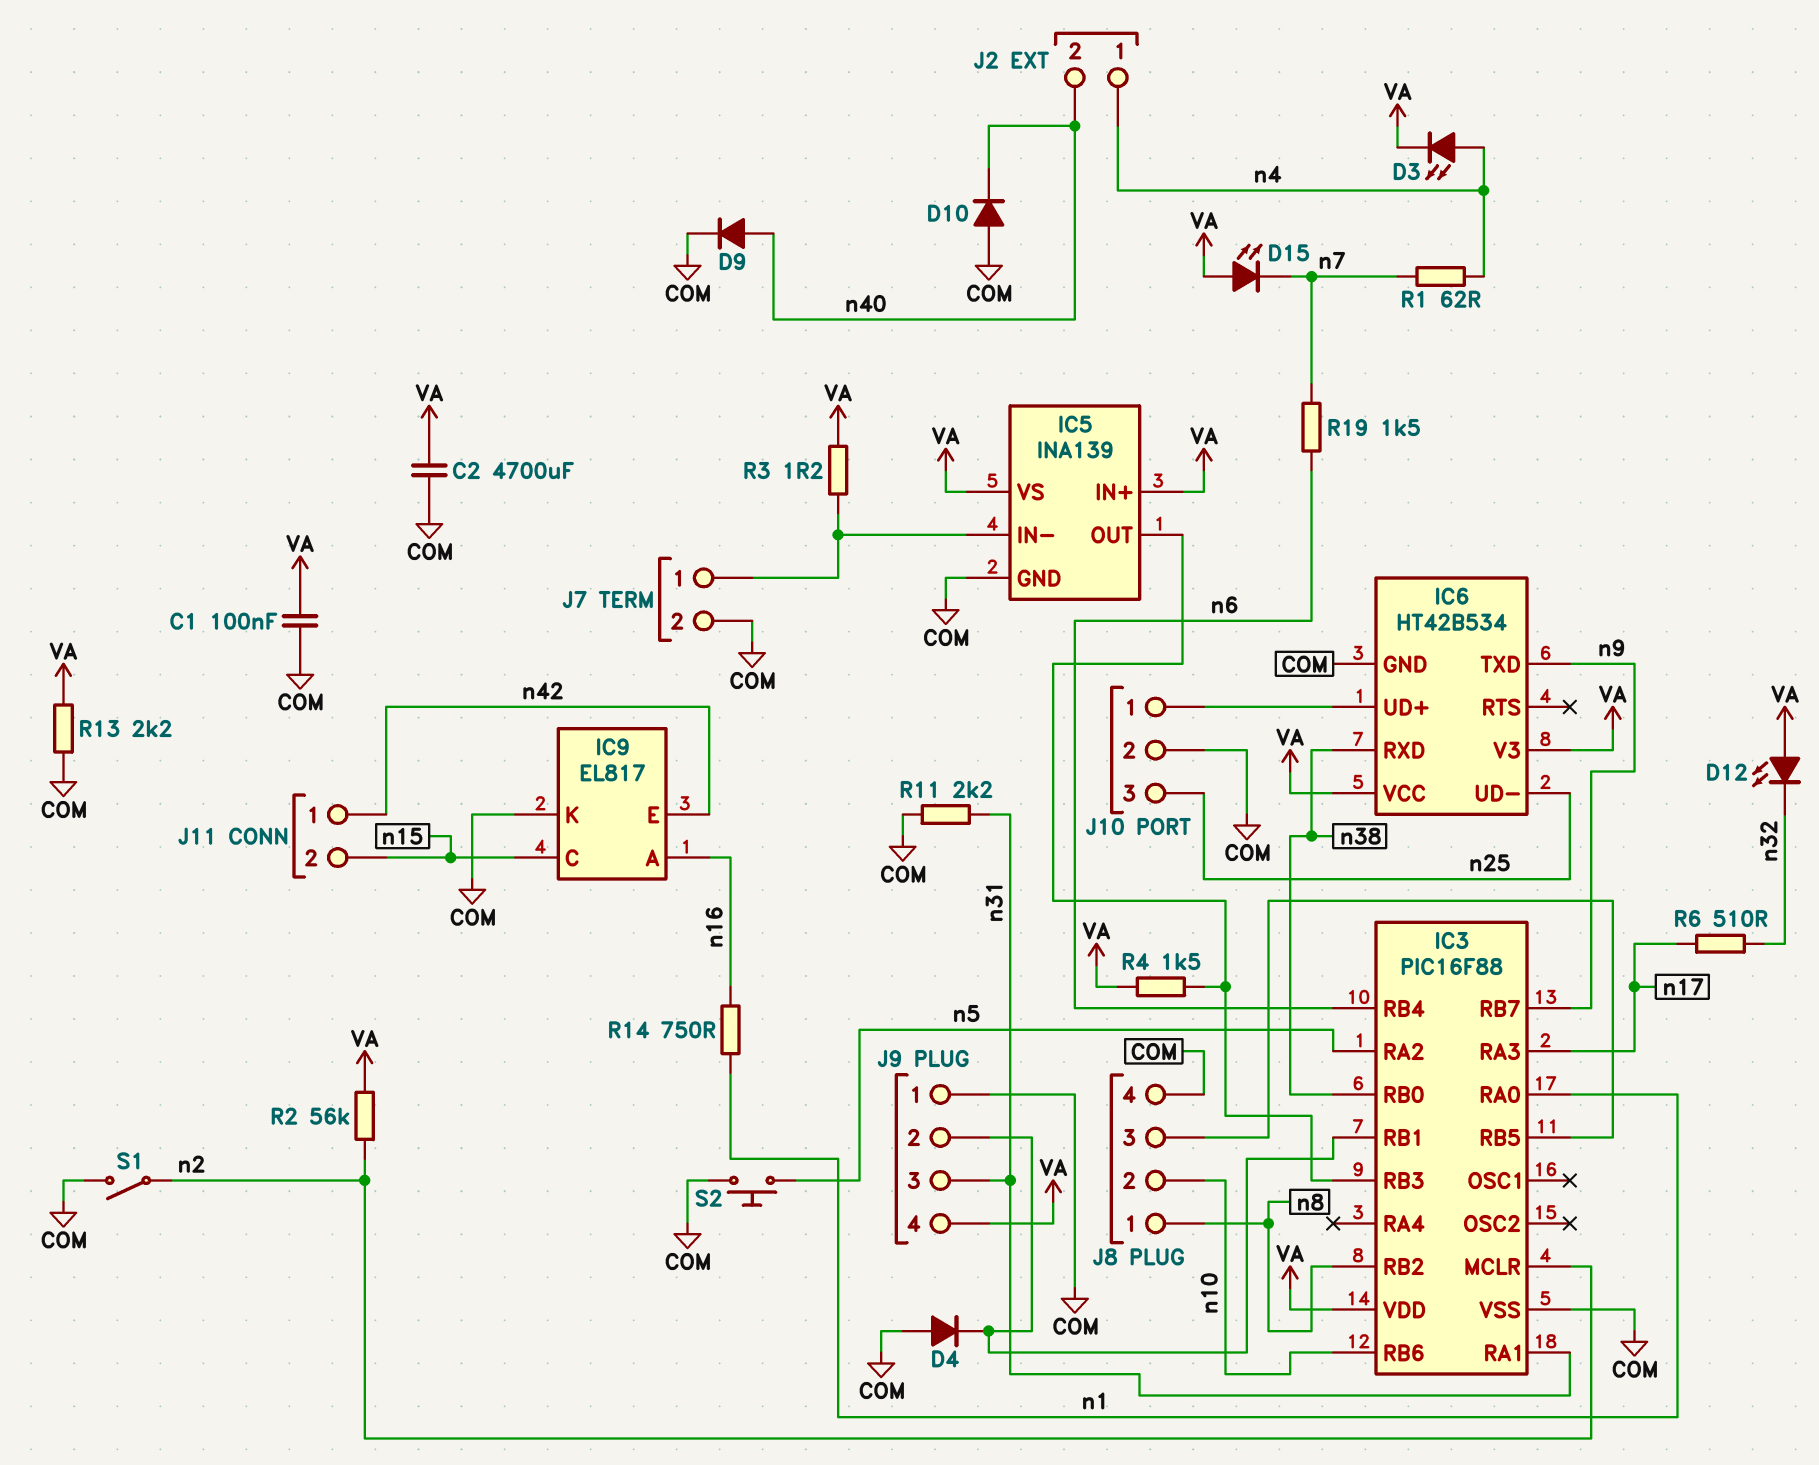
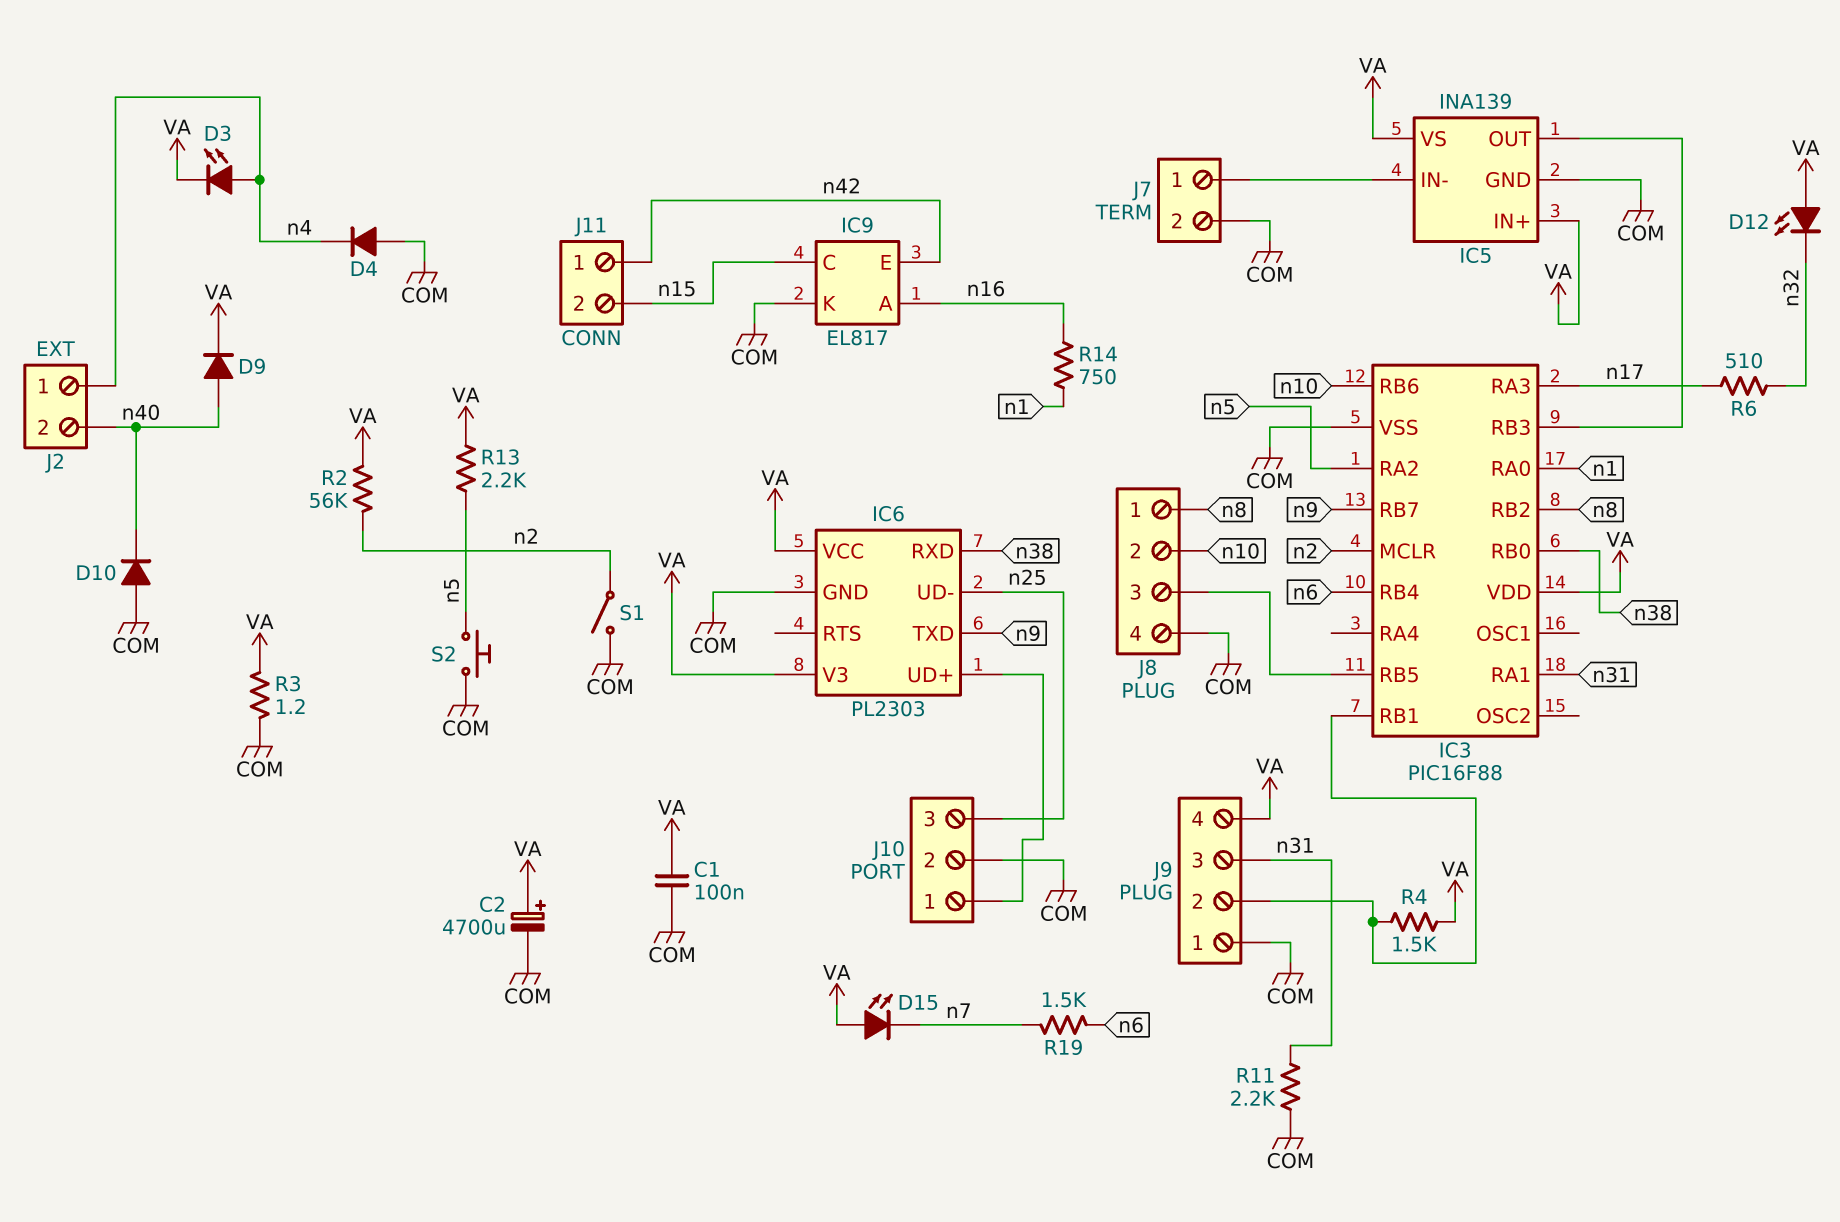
C2: 4700uF (COM, VA) -> 4700uF (plus VA, minus COM)
D4: diode (A COM, K IC3/RB1) -> diode (A COM, K n4)
D9: diode (A n40, K COM) -> diode (A n40, K VA)
IC6: HT42B534 -> PL2303
R1: 62 (n4, n7) -> none
R3: 1.2 (IC5/IN-, VA) -> 1.2 (COM, VA)
R4: 1.5k (IC3/RB3, VA) -> 1.5k (IC3/RB1, VA)
R13: 2.2k (COM, VA) -> 2.2k (VA, n5)

